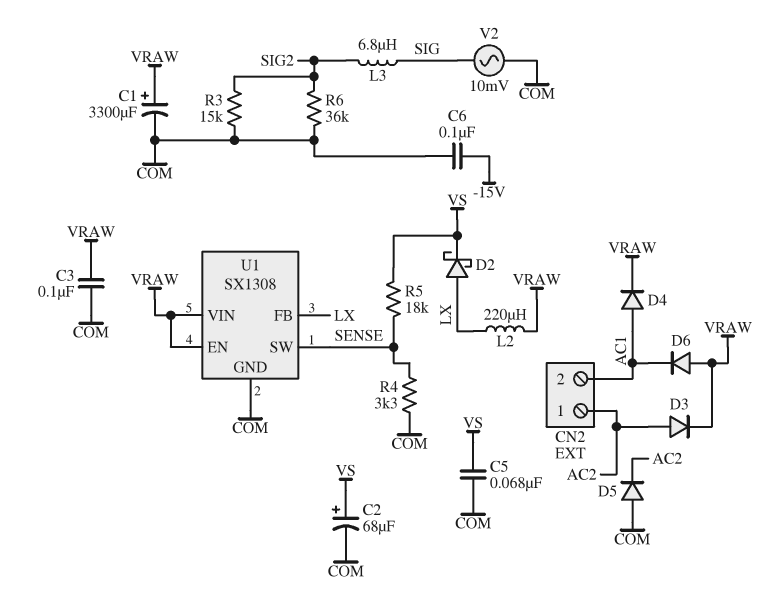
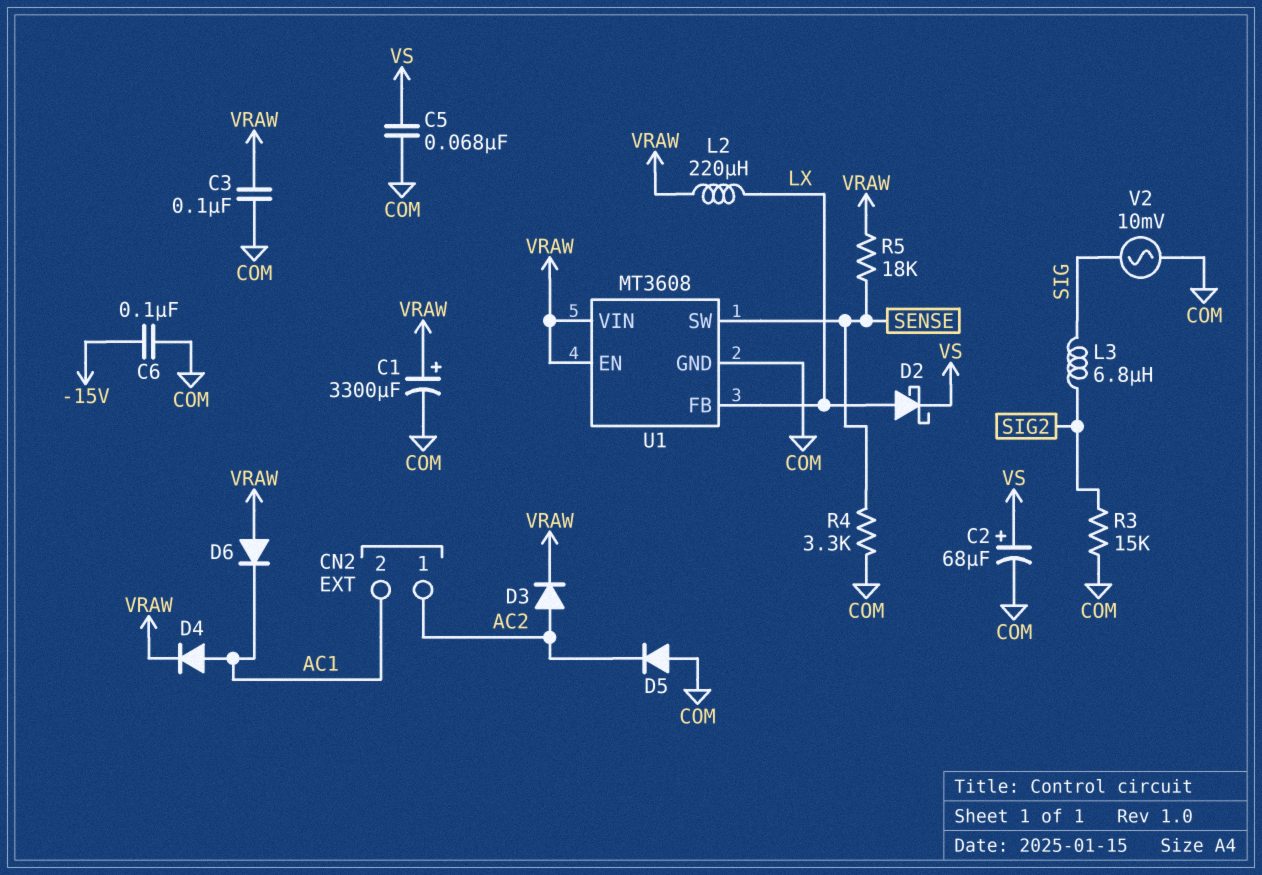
R5: 18k (SENSE, VS) -> 18k (SENSE, VRAW)
R6: 36k (COM, SIG2) -> none
U1: SX1308 -> MT3608

